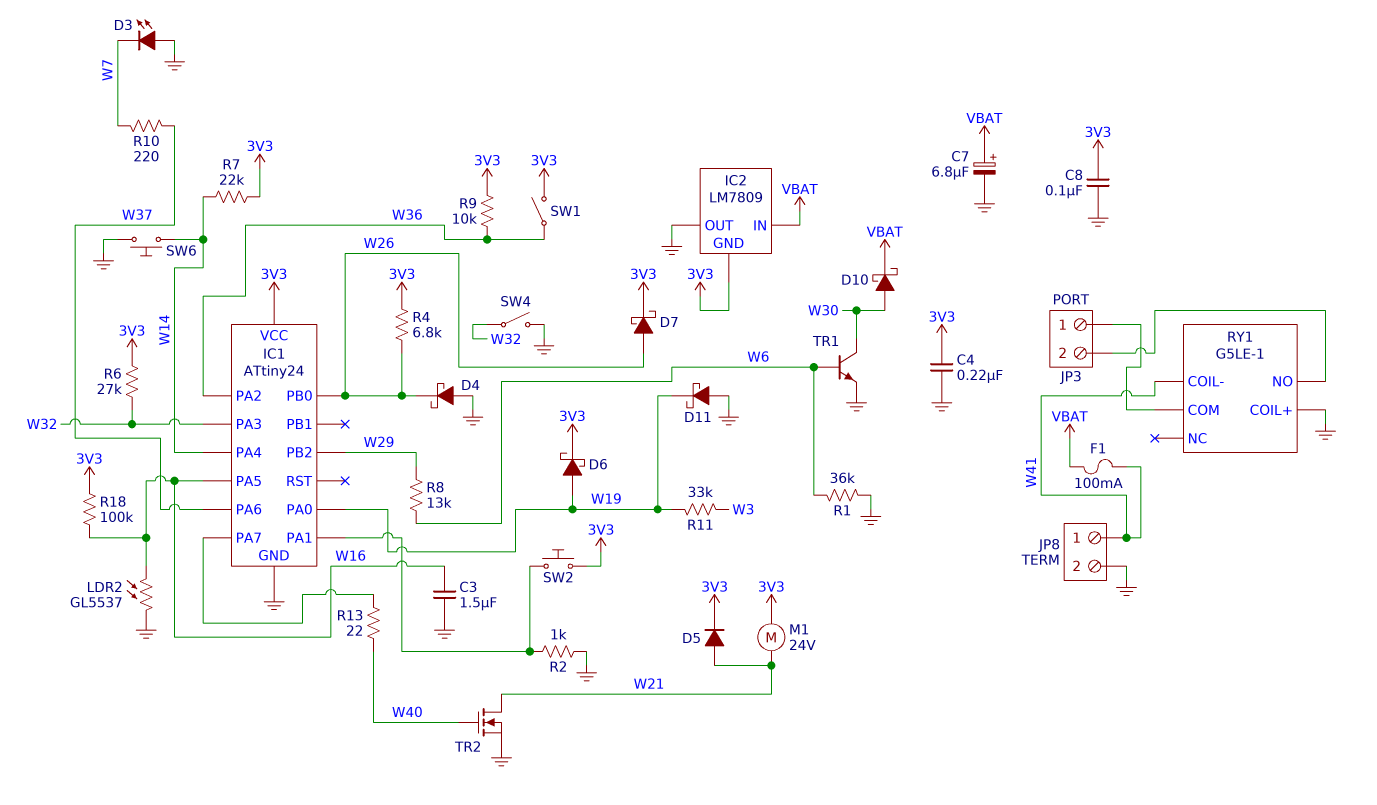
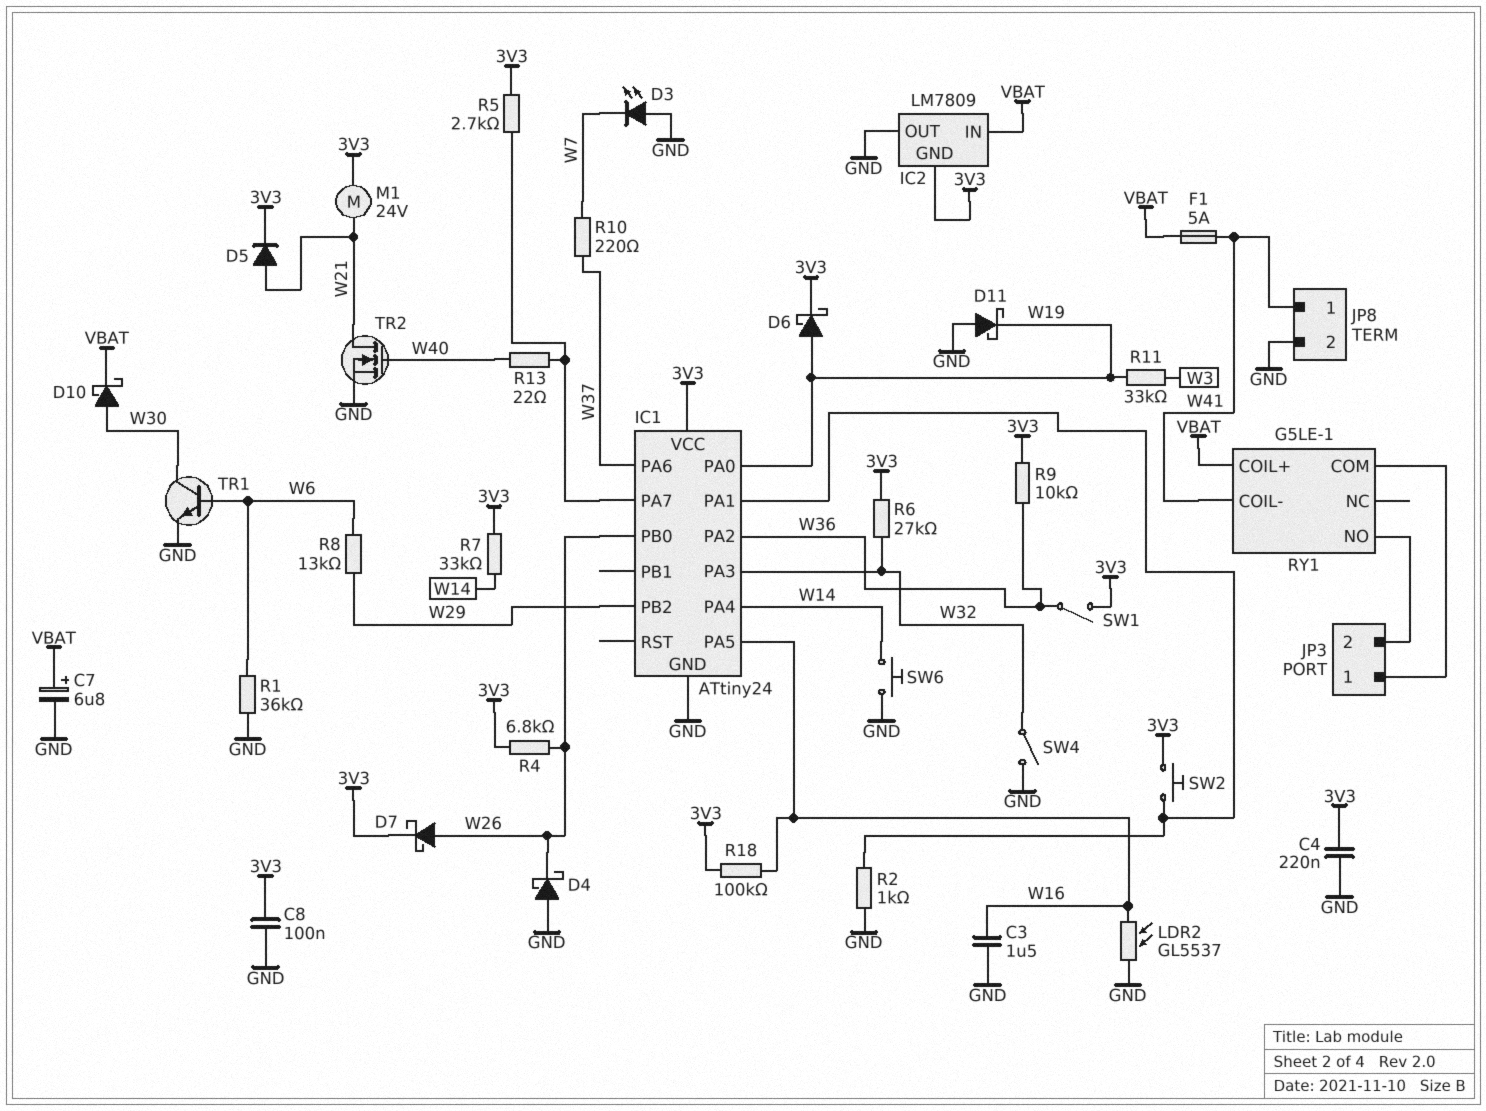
F1: 100mA (VBAT, W41) -> 5A (VBAT, W41)
R5: none -> 2.7k (3V3, IC1/PA7)
R7: 22k (3V3, W14) -> 33k (3V3, W14)
RY1 pin COIL+: GND -> VBAT

